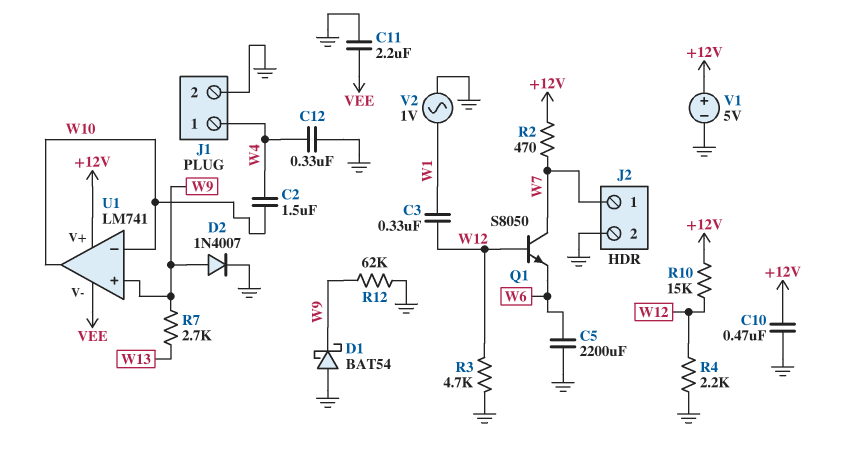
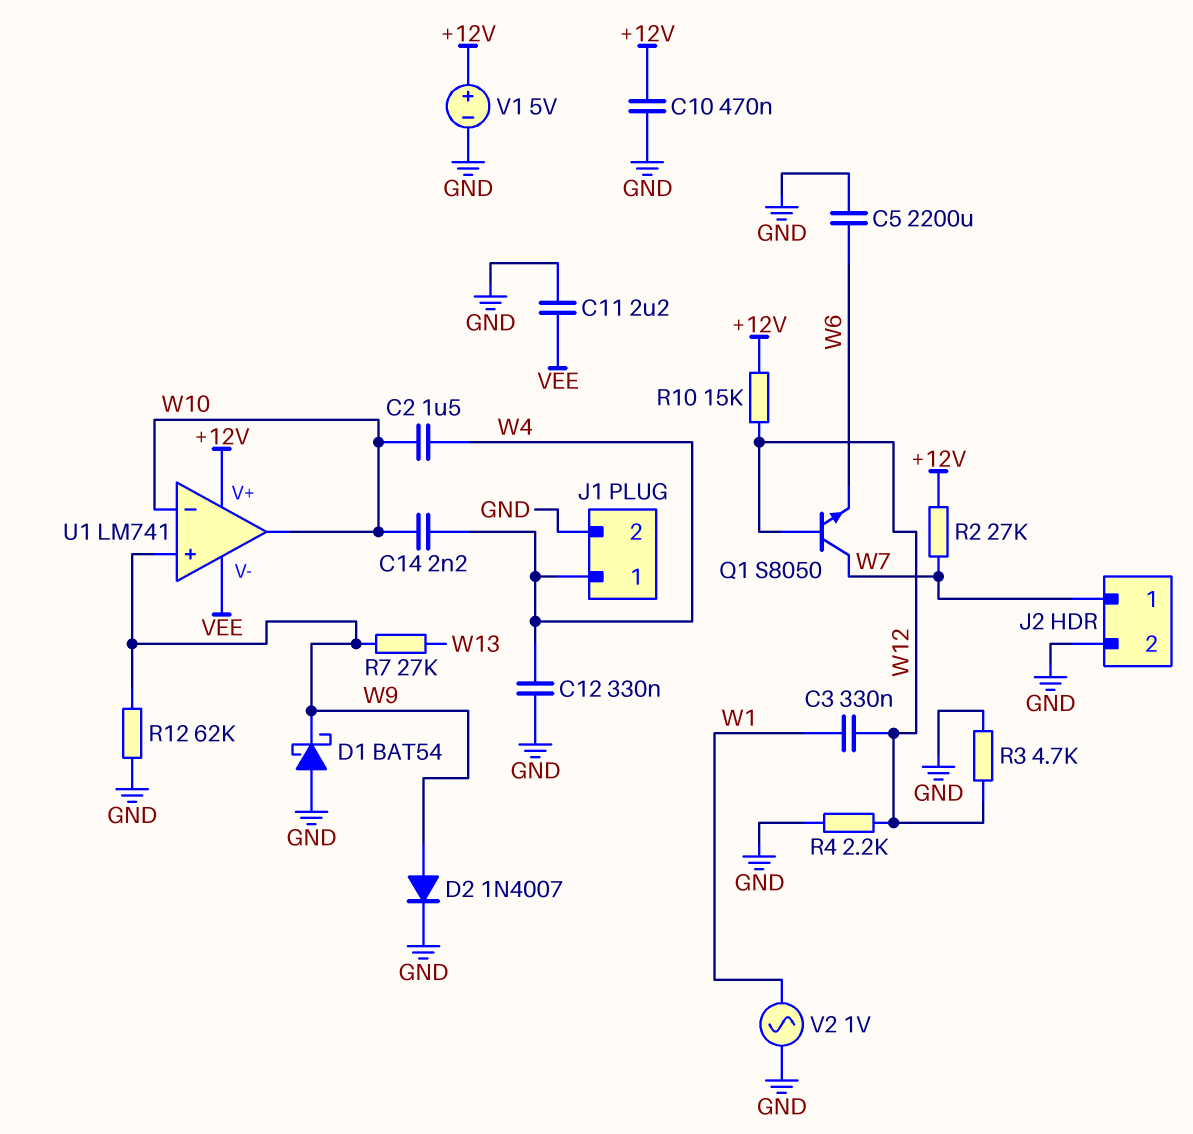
C14: none -> 2.2nF (W4, W10)
R2: 470 (+12V, W7) -> 27k (+12V, W7)
R7: 2.7k (W9, W13) -> 27k (W9, W13)

